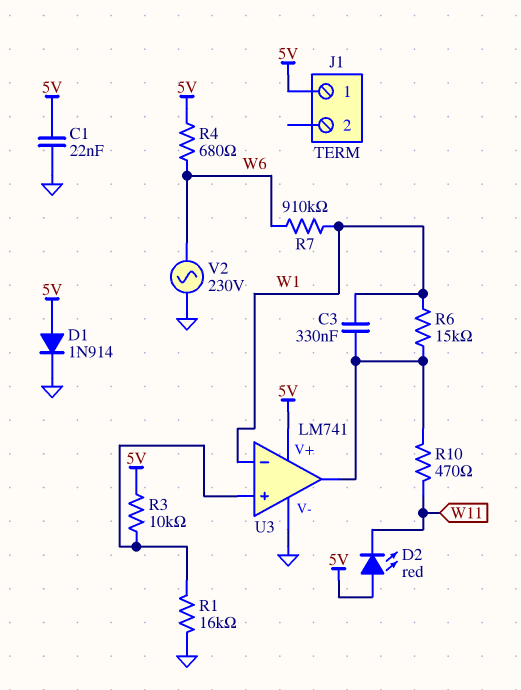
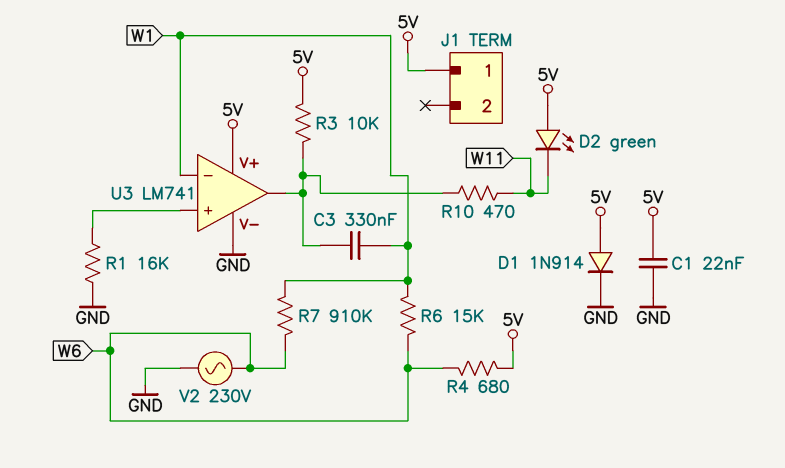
D2: LED red (A 5V, K W11) -> LED green (A 5V, K W11)
R3: 10k (5V, U3/in+) -> 10k (5V, U3/out)
R6: 15k (U3/out, W1) -> 15k (W1, W6)

